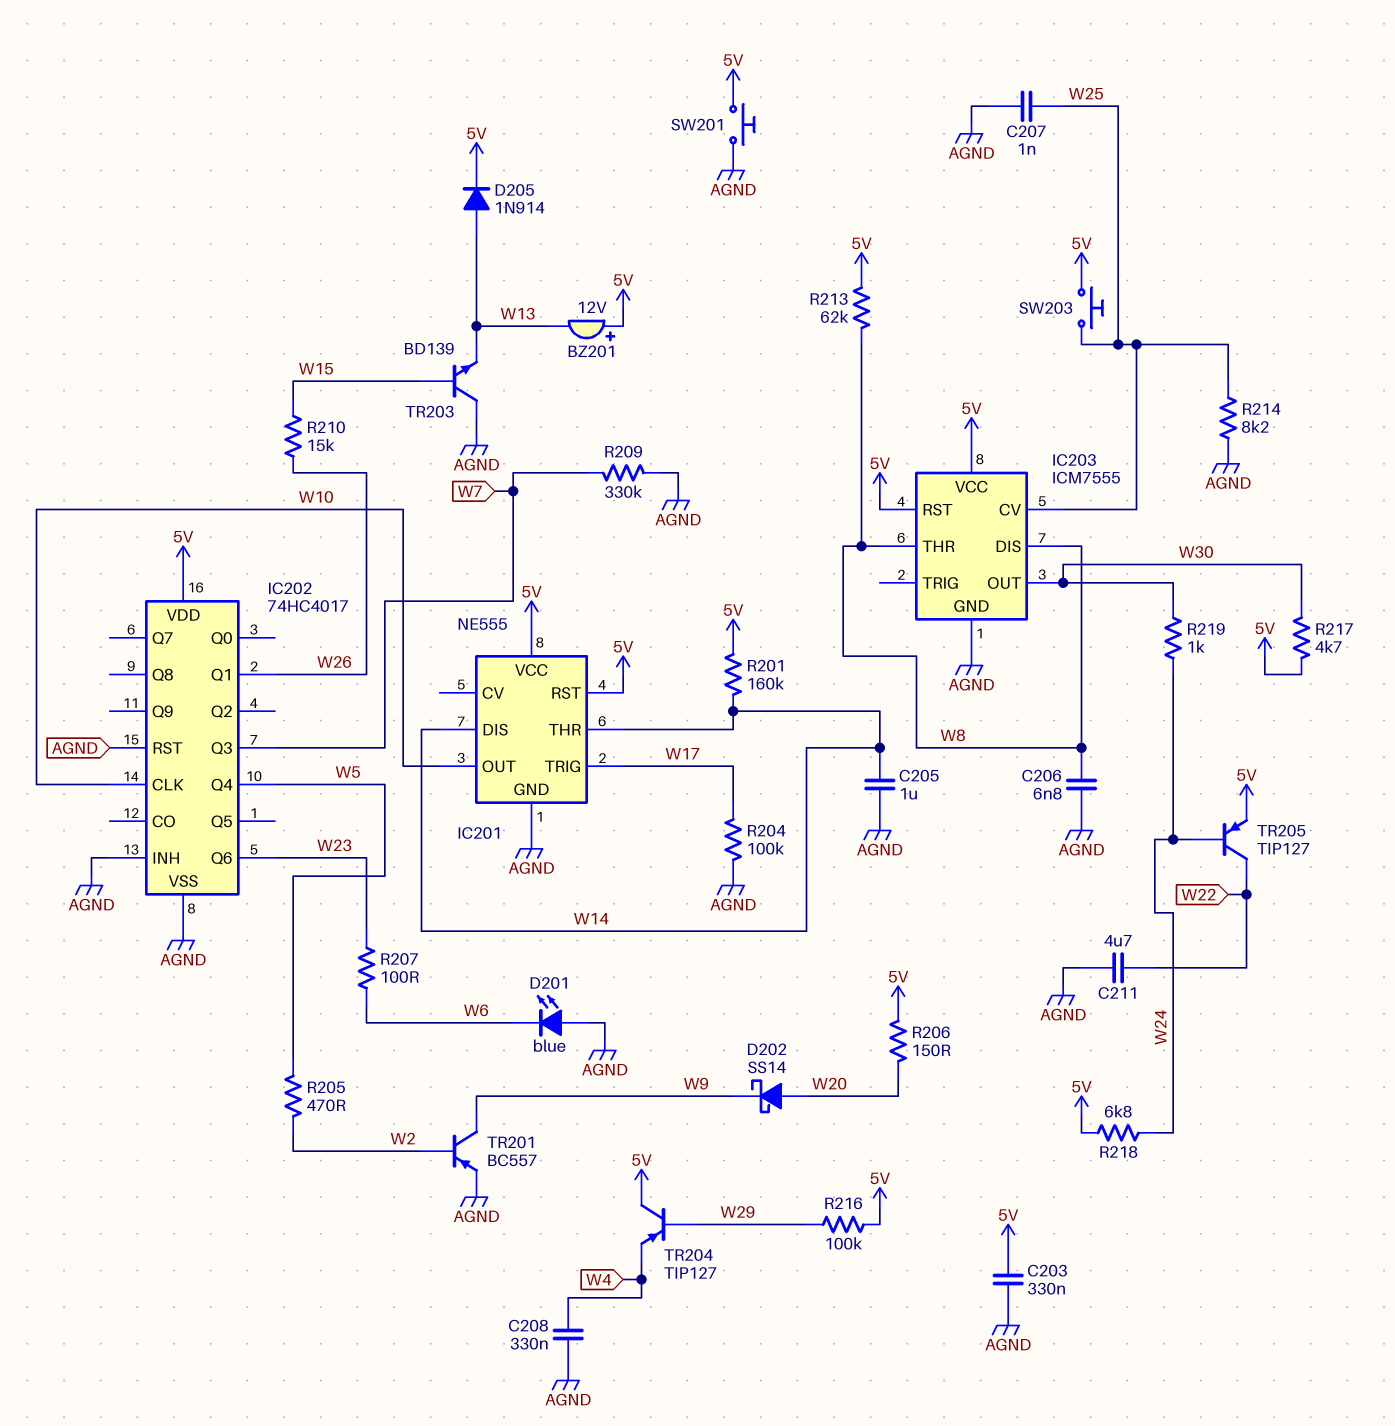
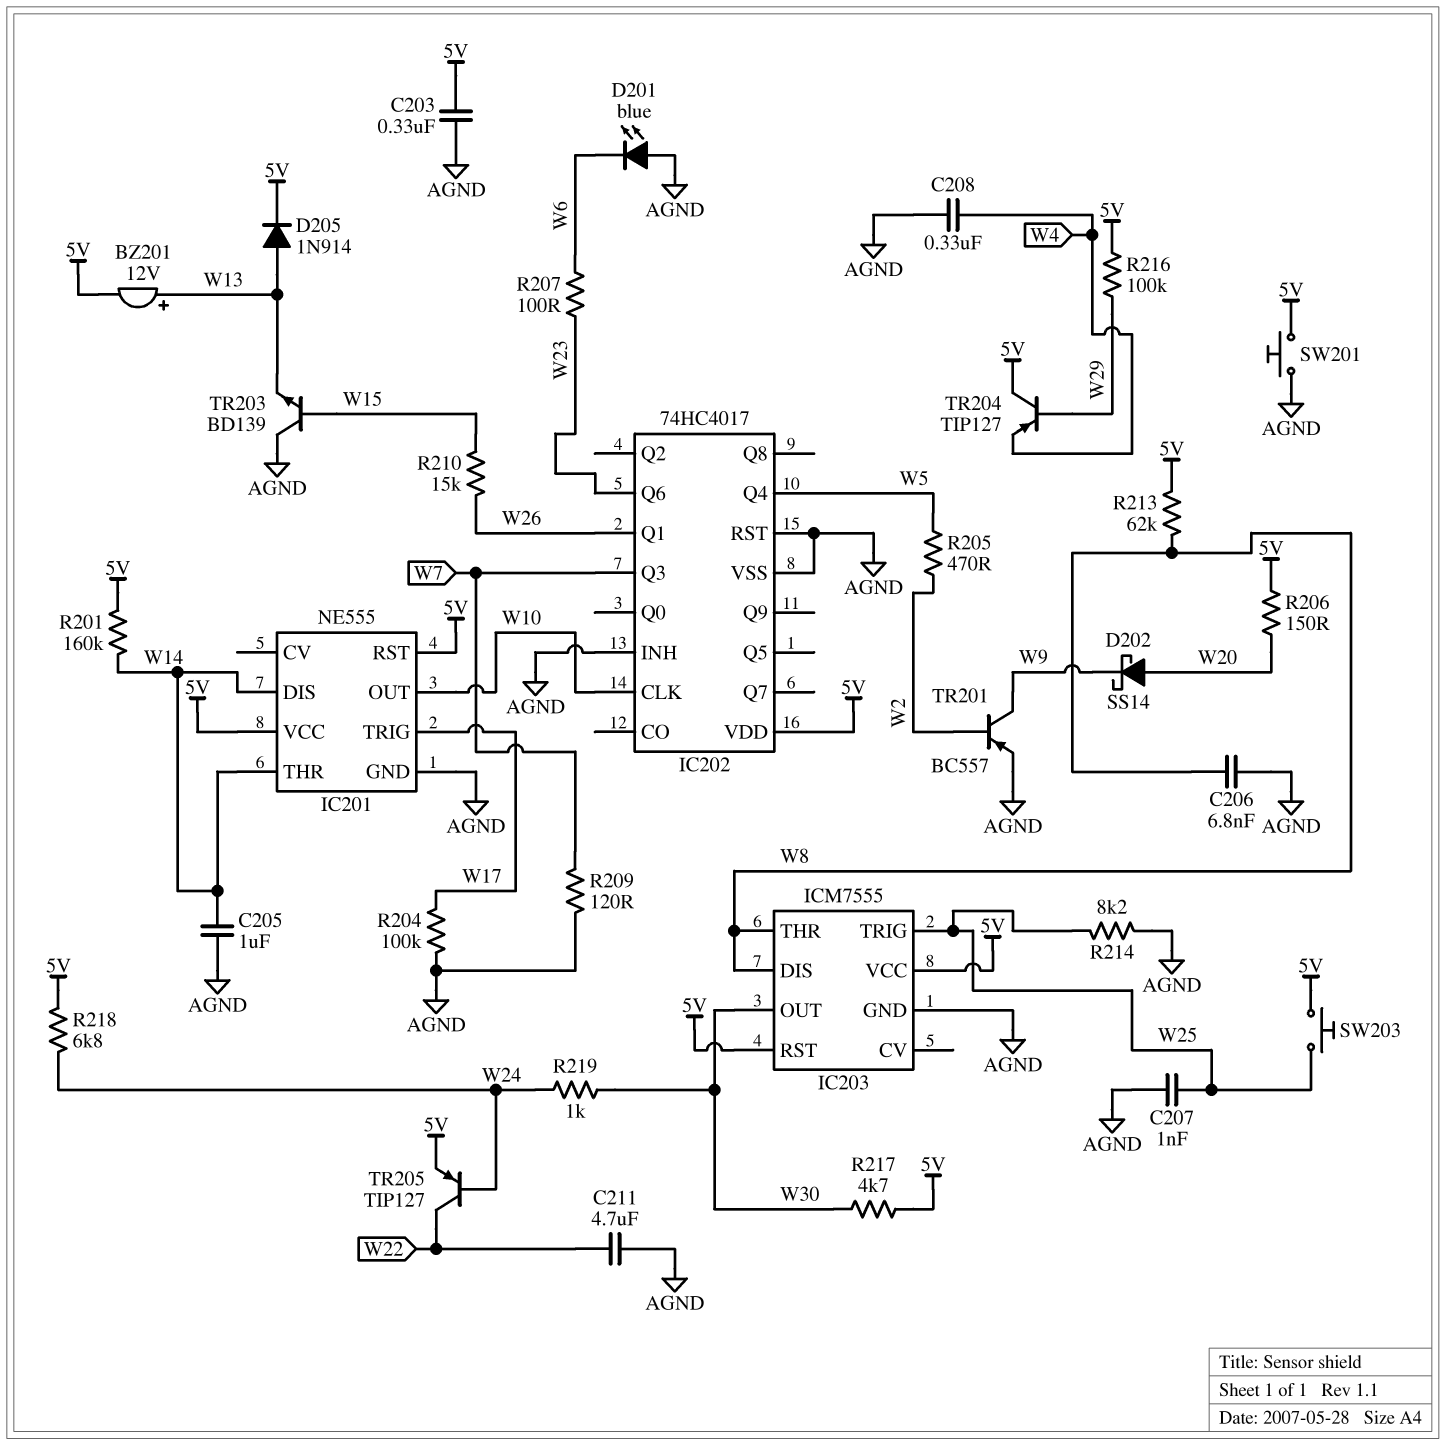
BZ201: buzzer 12V (plus 5V, minus W13) -> buzzer 12V (plus W13, minus 5V)
IC203 pin CV: W25 -> none
IC203 pin TRIG: none -> W25
R209: 330k (AGND, W7) -> 120 (AGND, W7)

